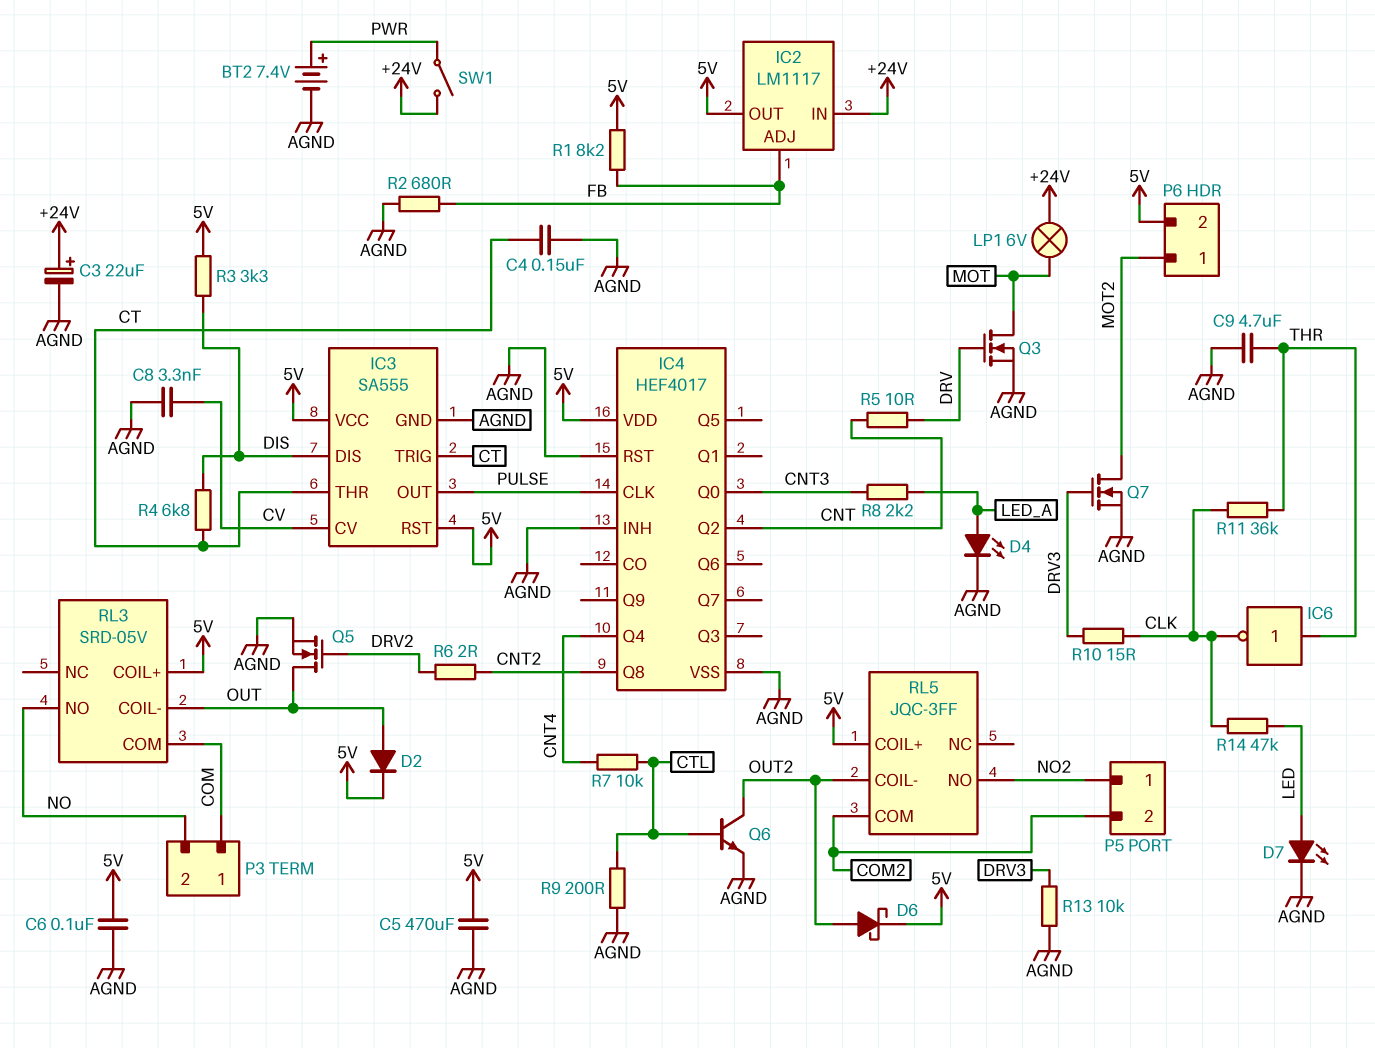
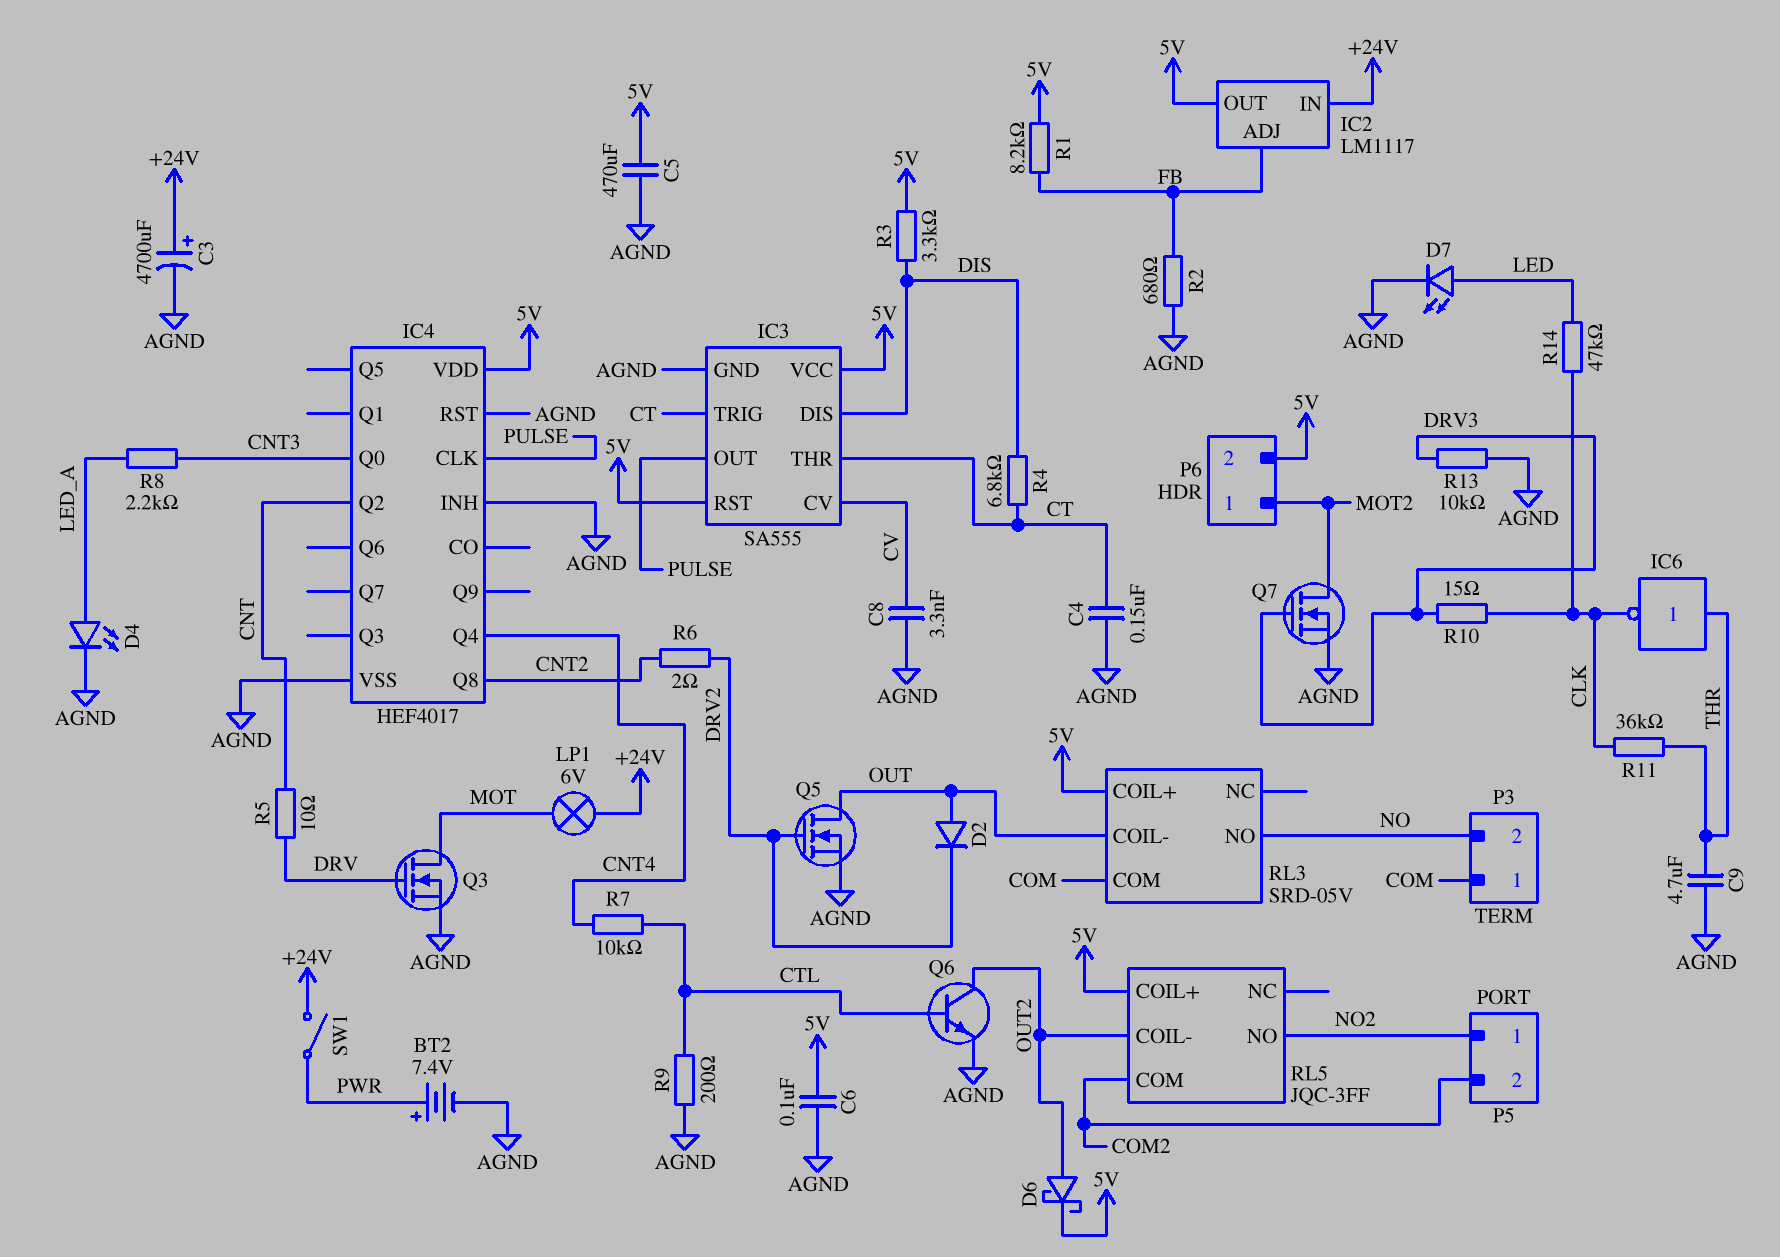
C3: 22uF (plus +24V, minus AGND) -> 4700uF (plus +24V, minus AGND)
D2: diode (A OUT, K 5V) -> diode (A OUT, K DRV2)

